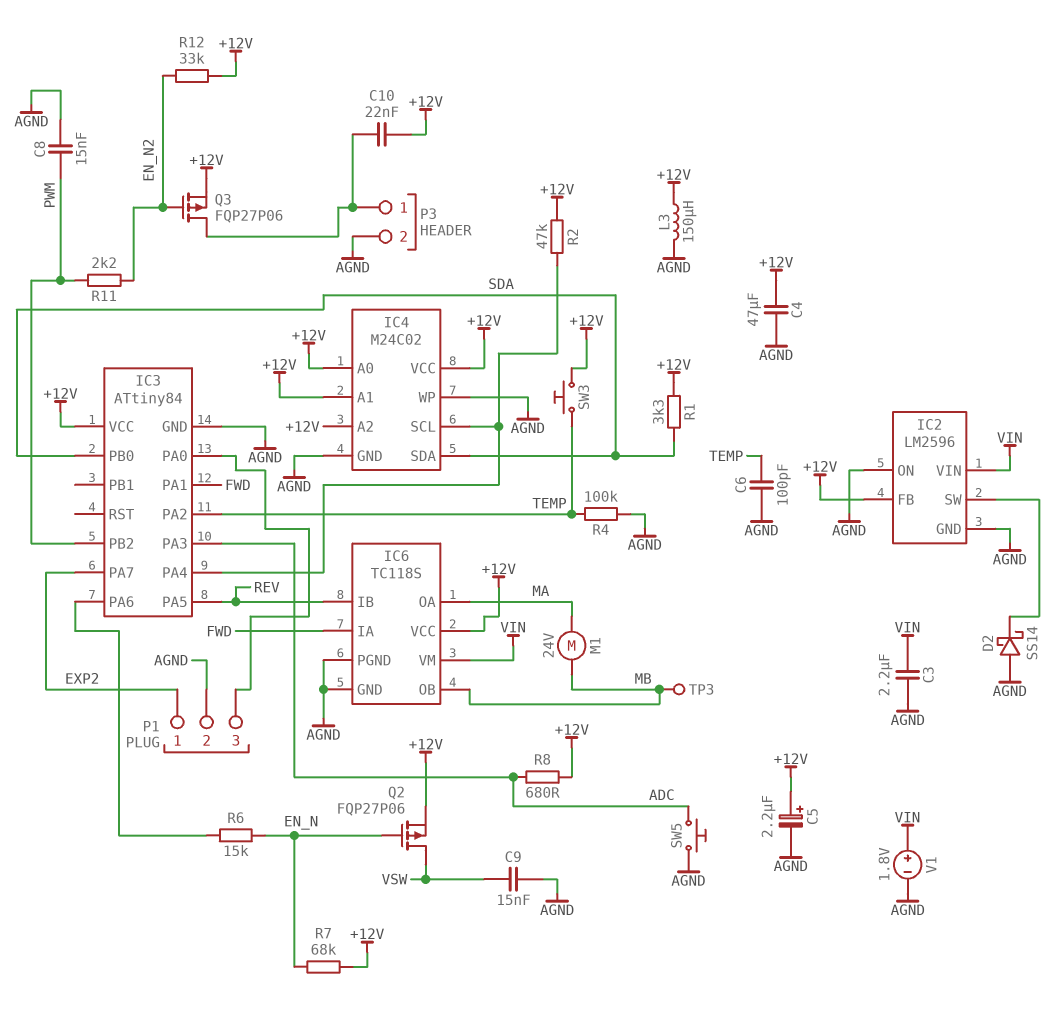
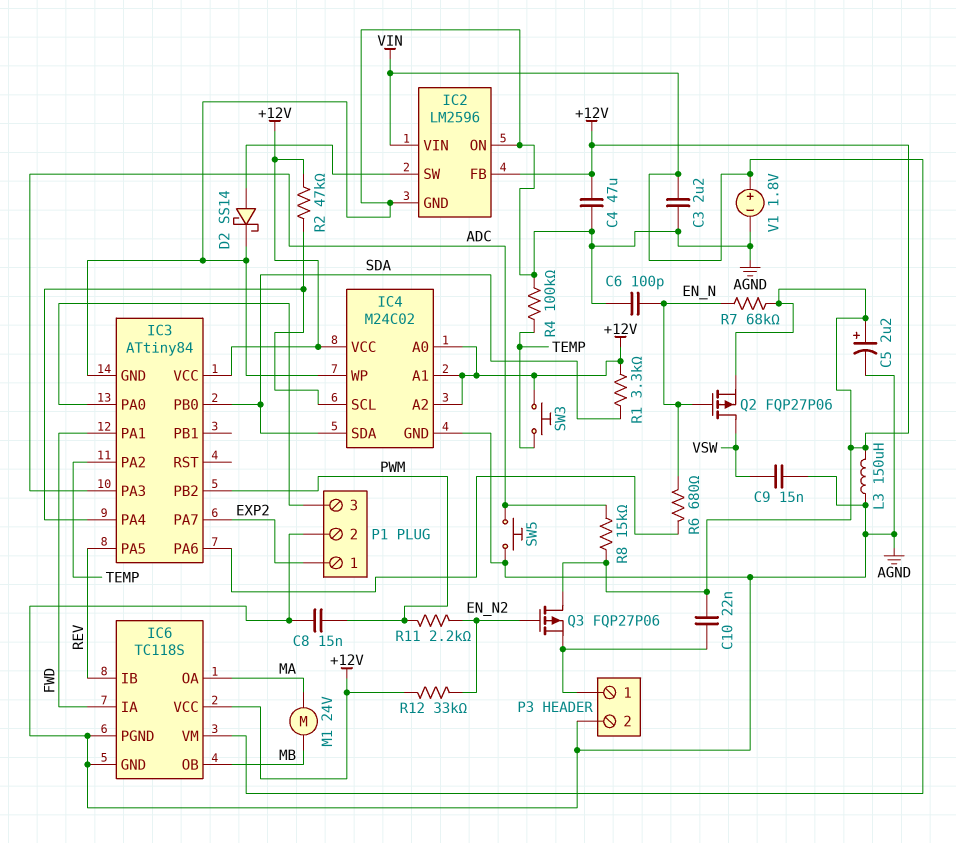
C6: 100pF (AGND, TEMP) -> 100pF (AGND, EN_N)
D2: schottky SS14 (A AGND, K IC2/SW) -> schottky SS14 (A IC2/SW, K AGND)
Q3: PMOS FQP27P06 (G EN_N2, D P3/1, S +12V) -> PMOS FQP27P06 (G EN_N2, D +12V, S P3/1)
R6: 15k (EN_N, IC3/PA6) -> 680 (EN_N, IC3/PA6)
R8: 680 (+12V, ADC) -> 15k (+12V, ADC)
TP3: test point (MB) -> none

